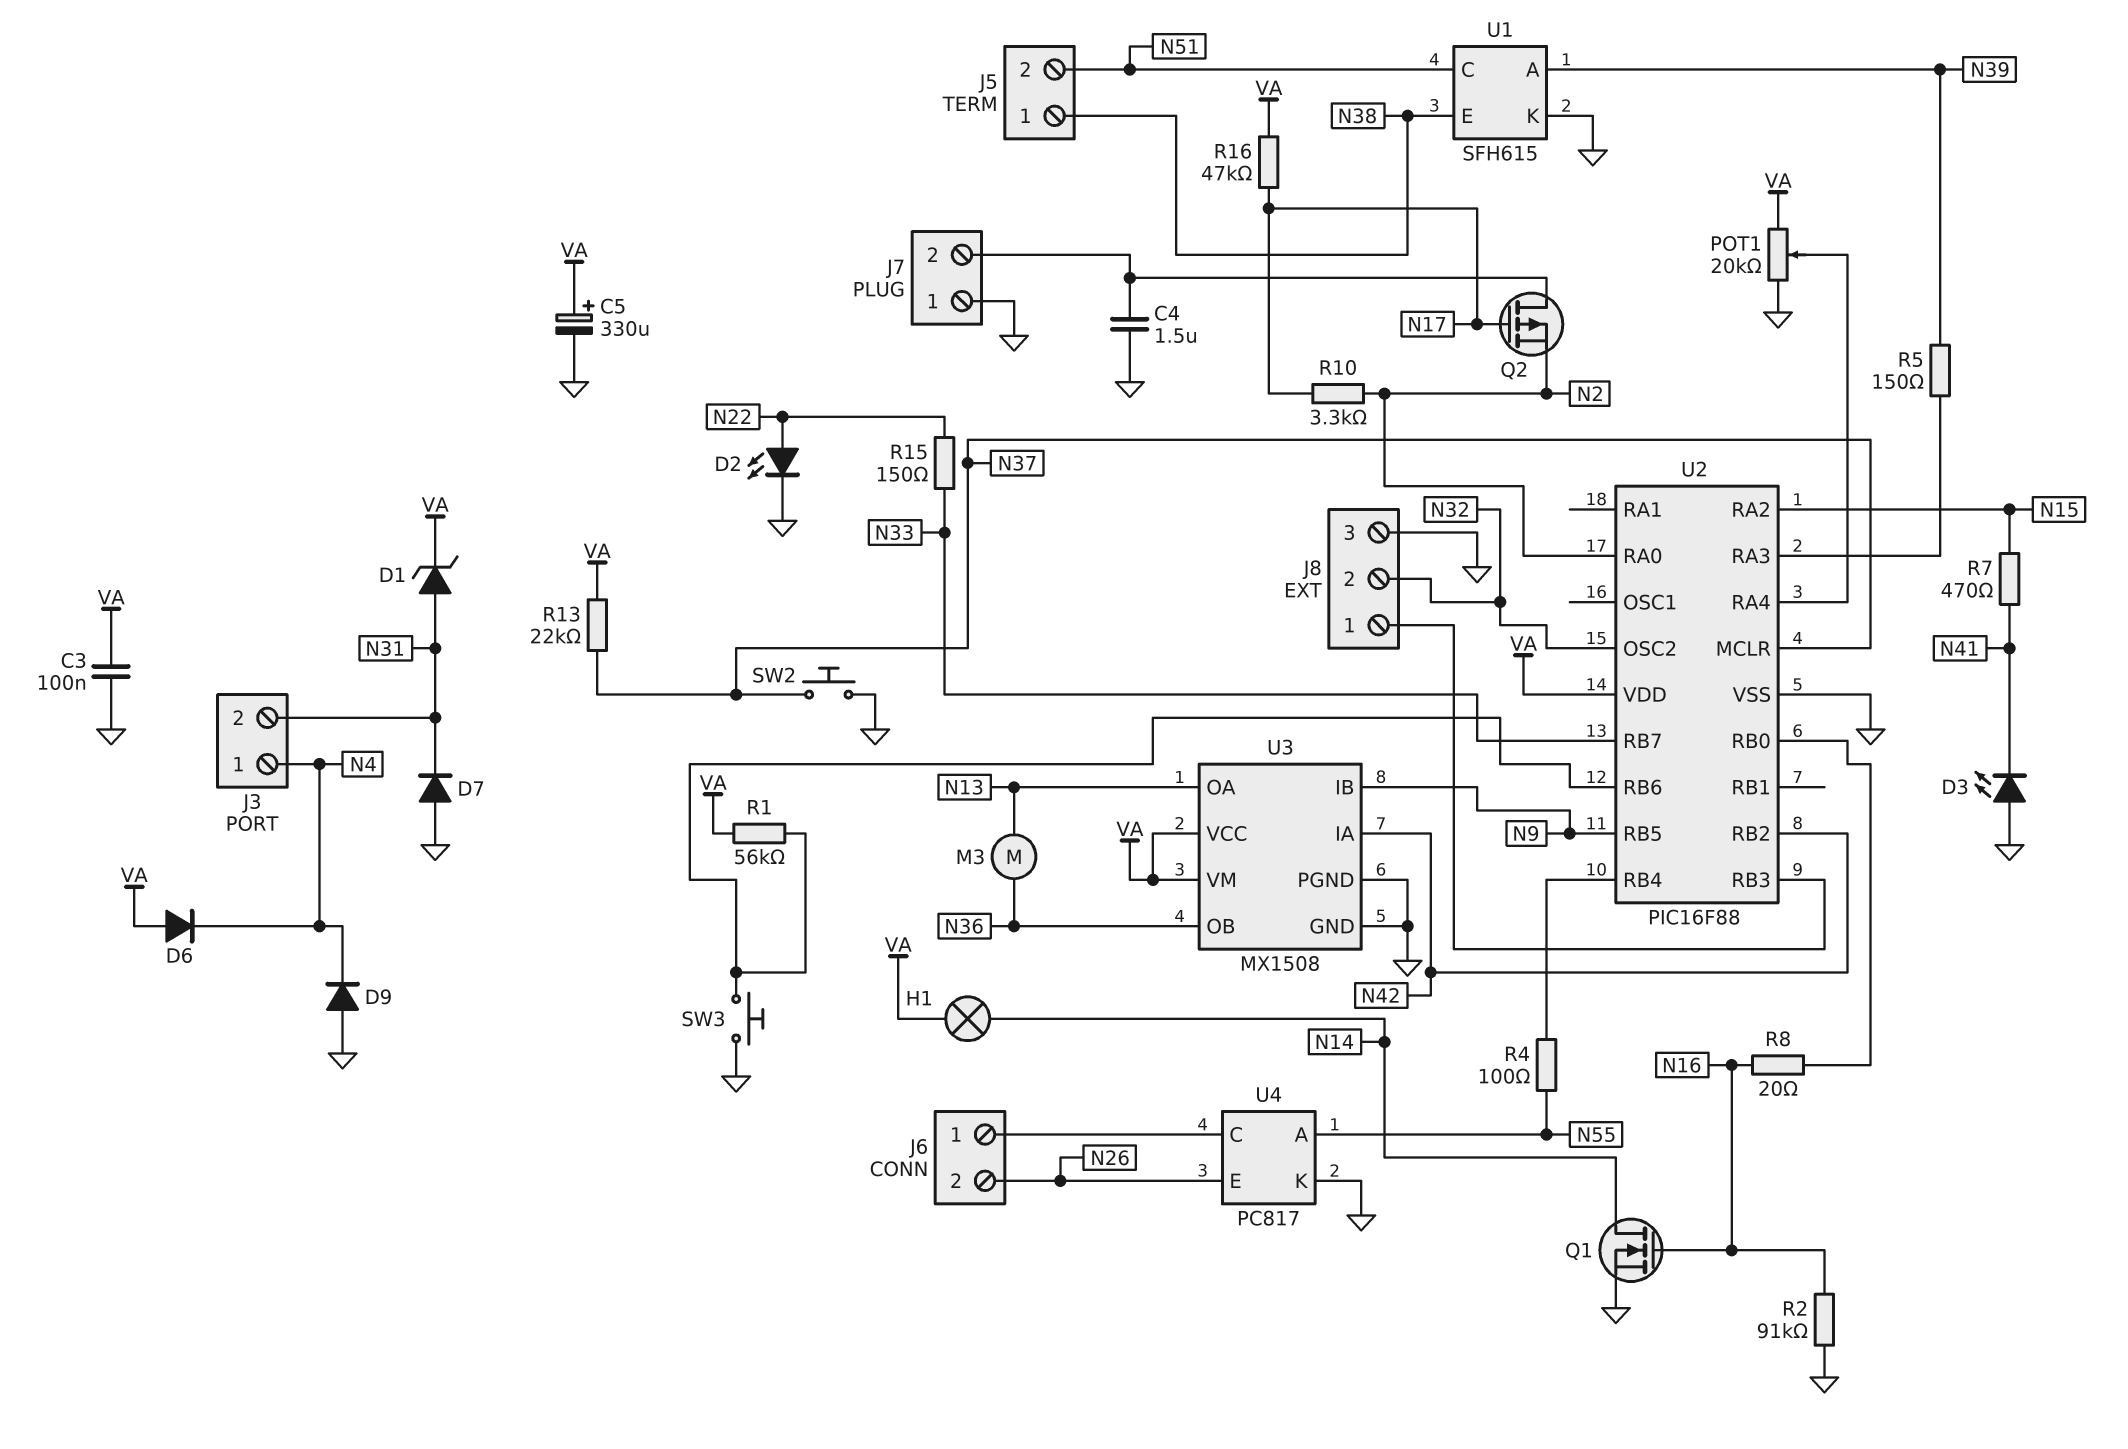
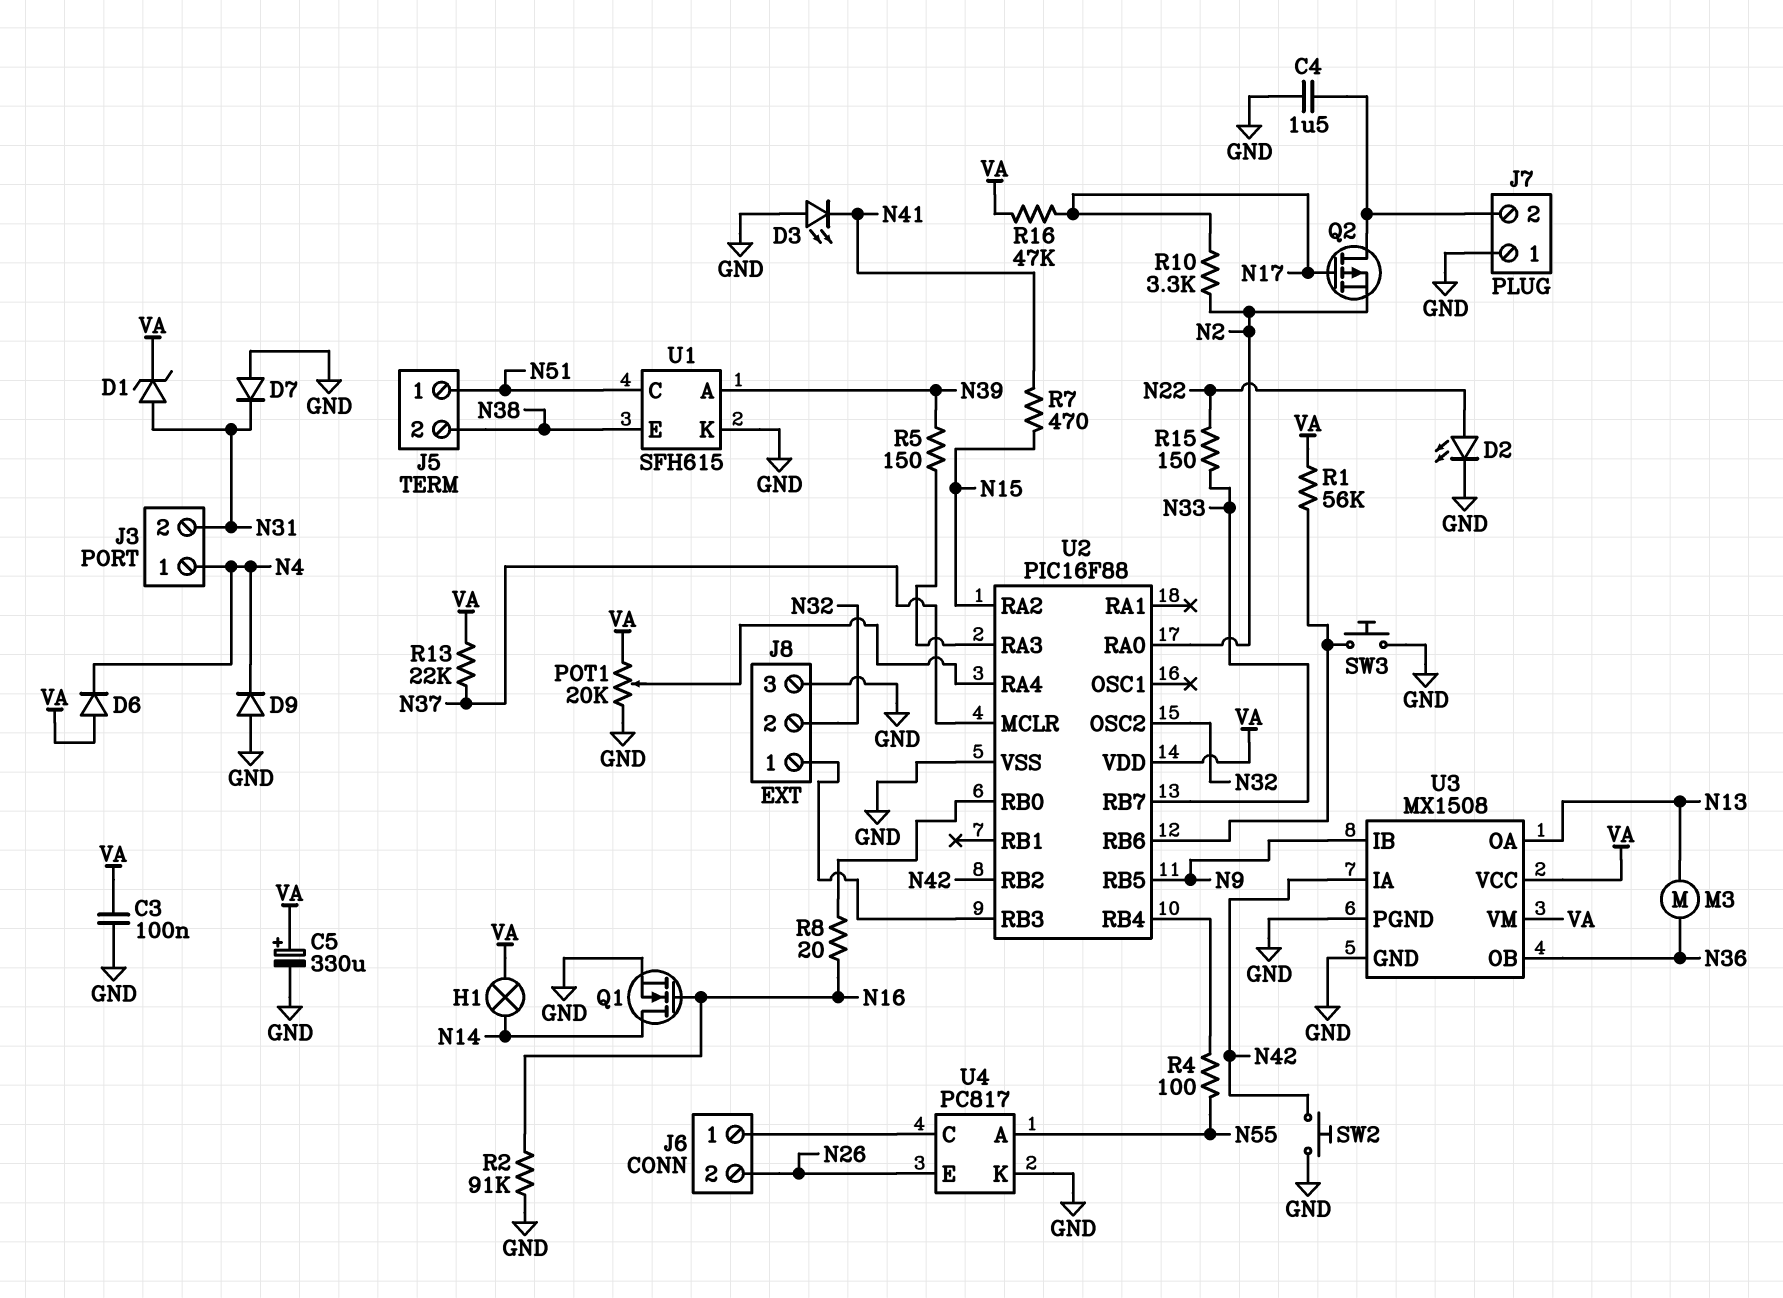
J5 pin 1: N38 -> N51
J5 pin 2: N51 -> N38
SW2: button (GND, N37) -> button (GND, N42)

